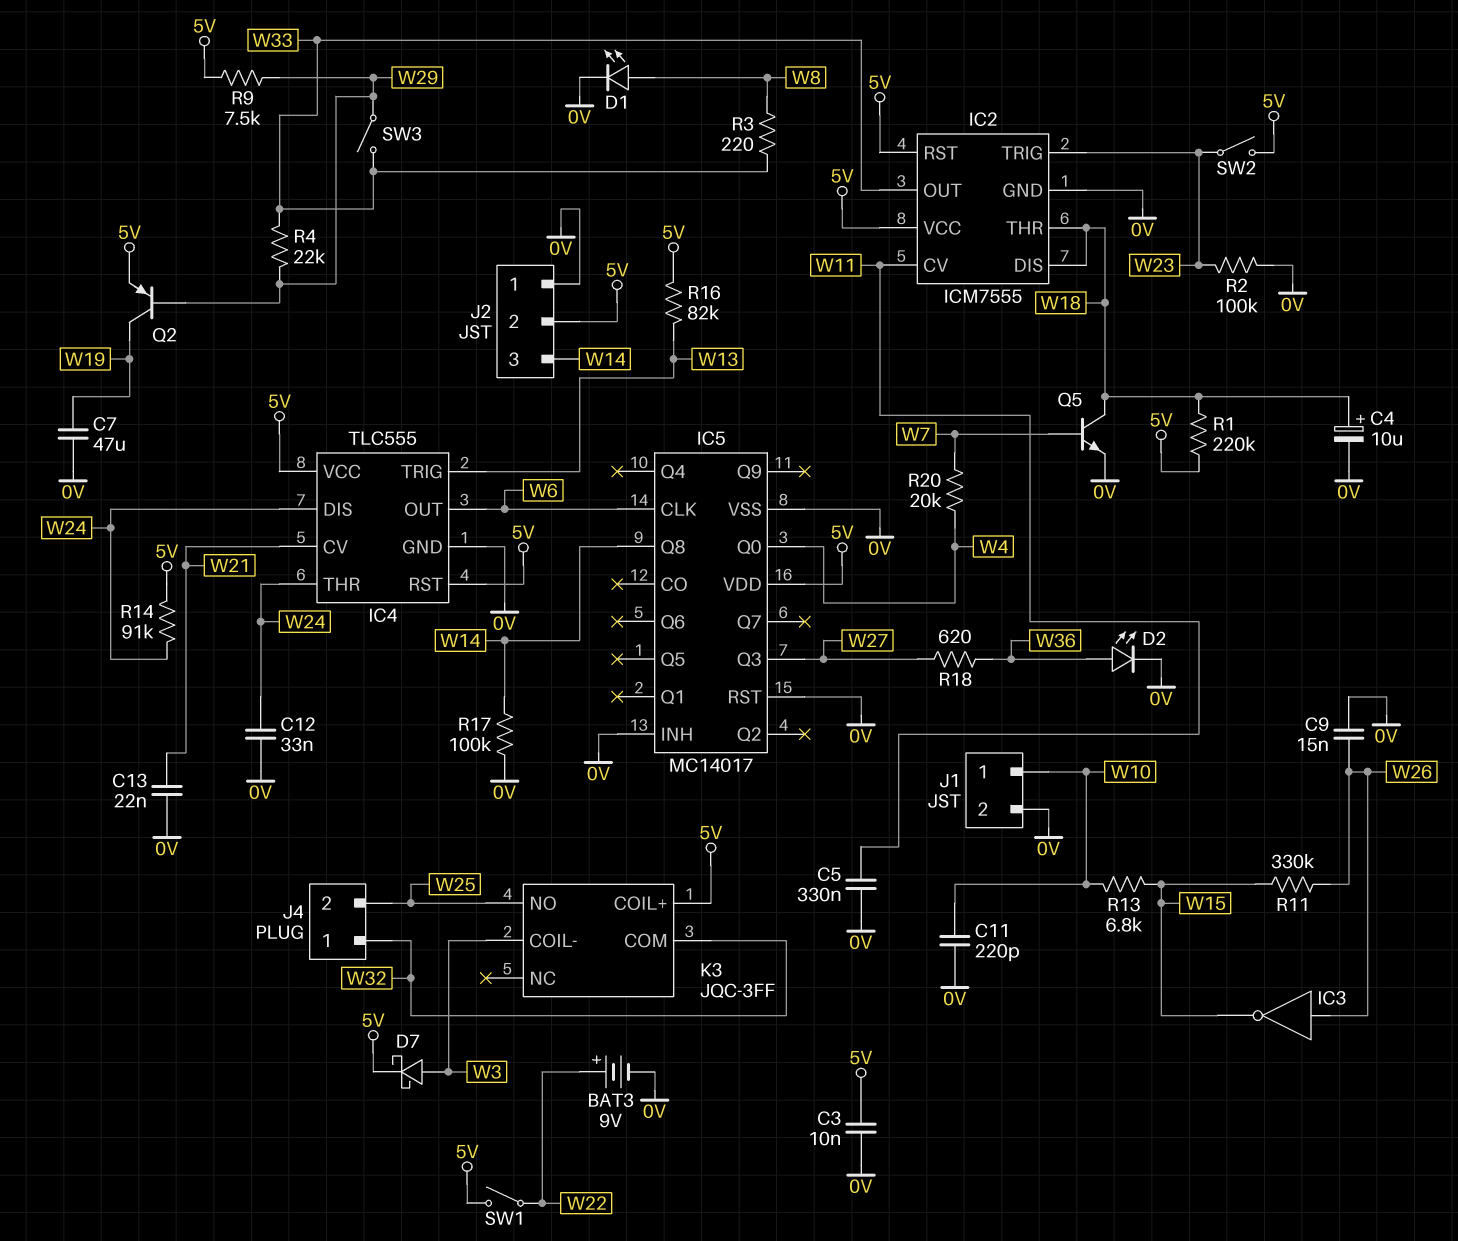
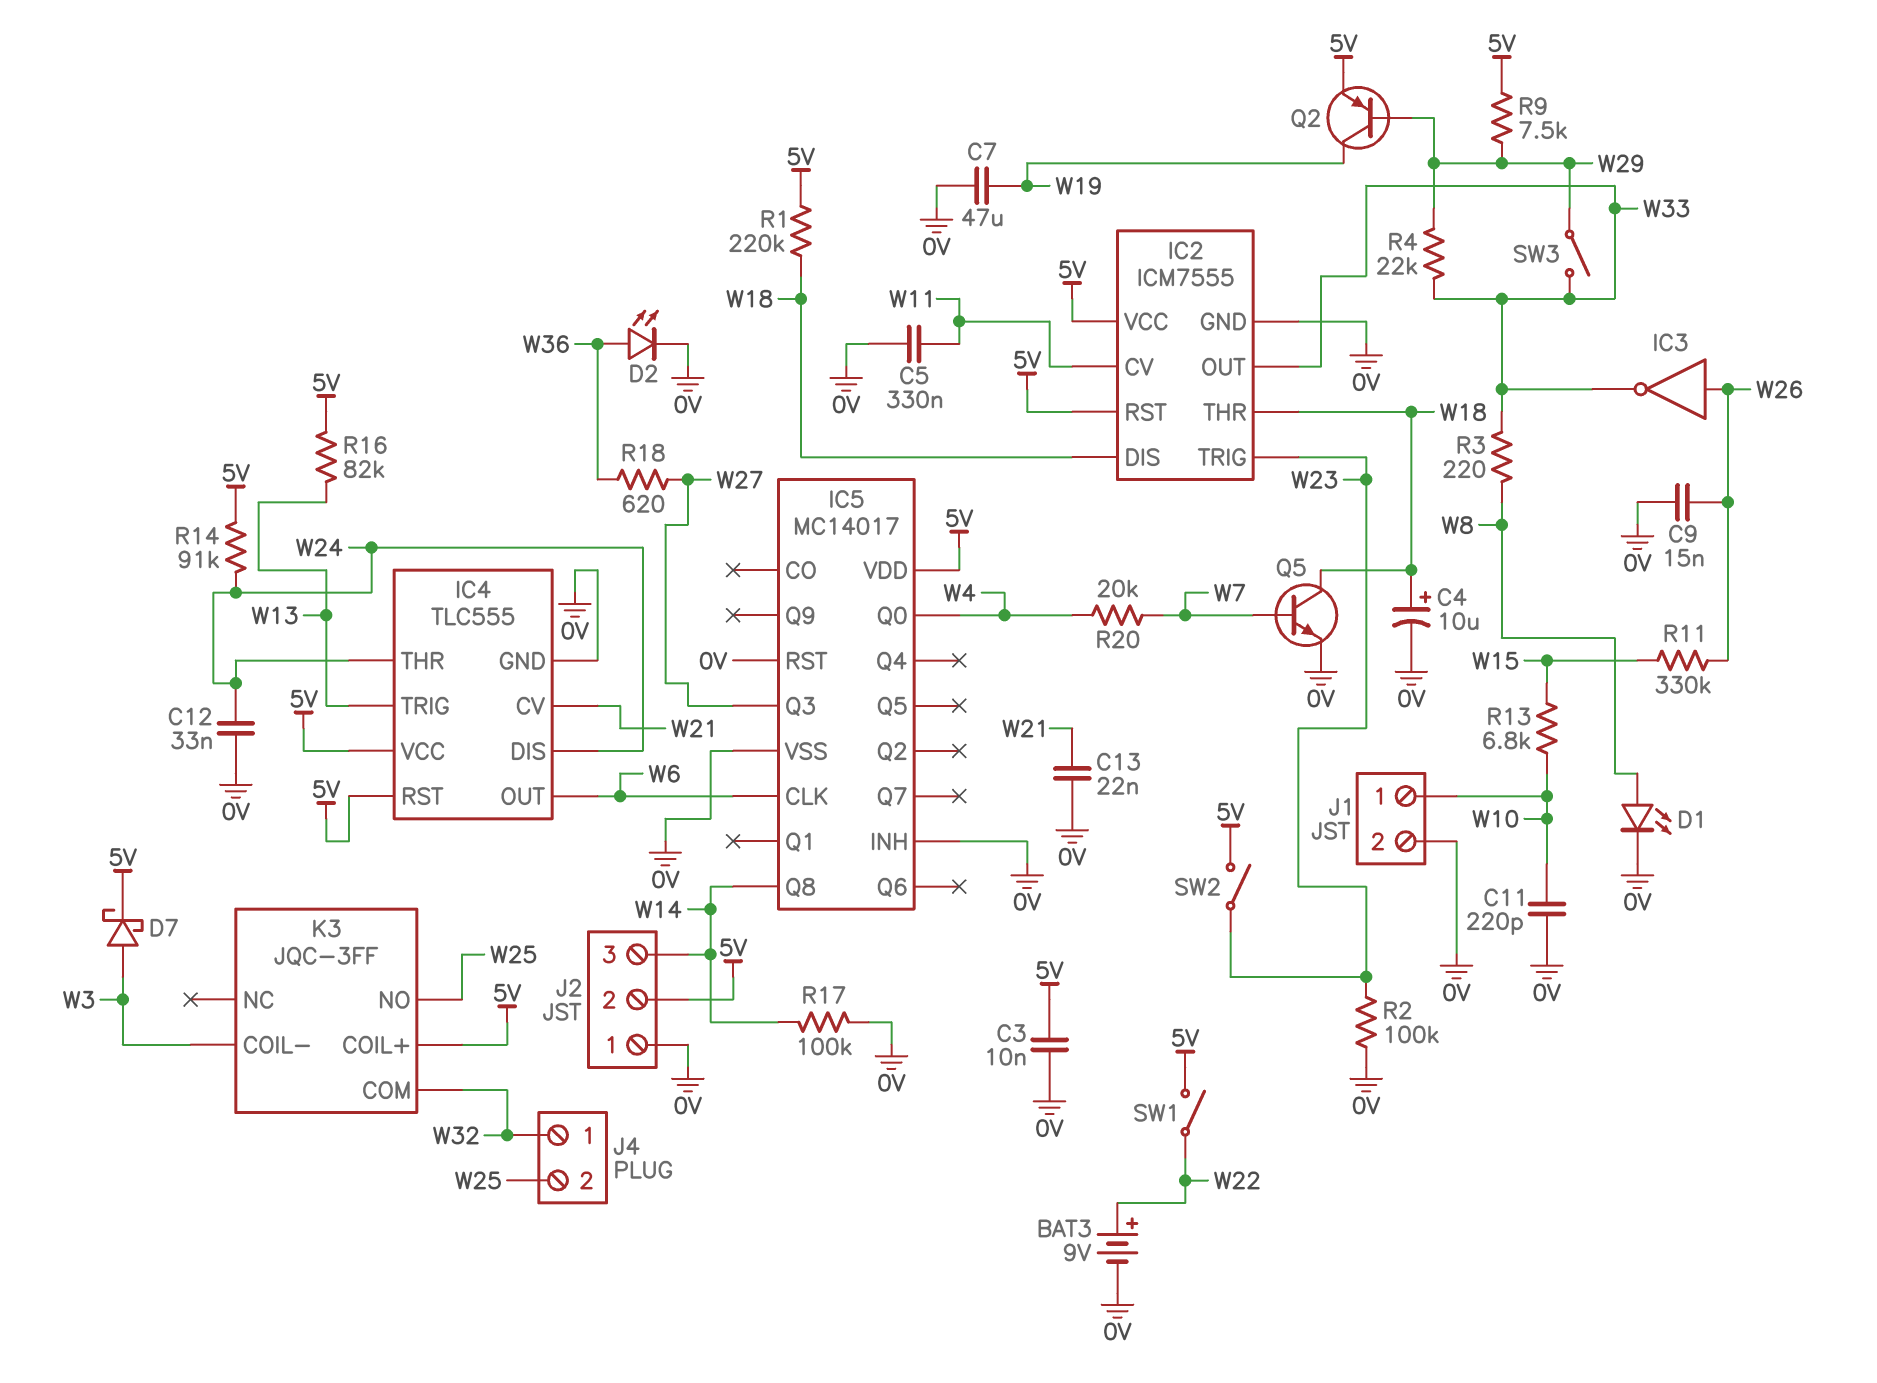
IC3: NOT (in W26, out W15) -> NOT (in W26, out W33)

